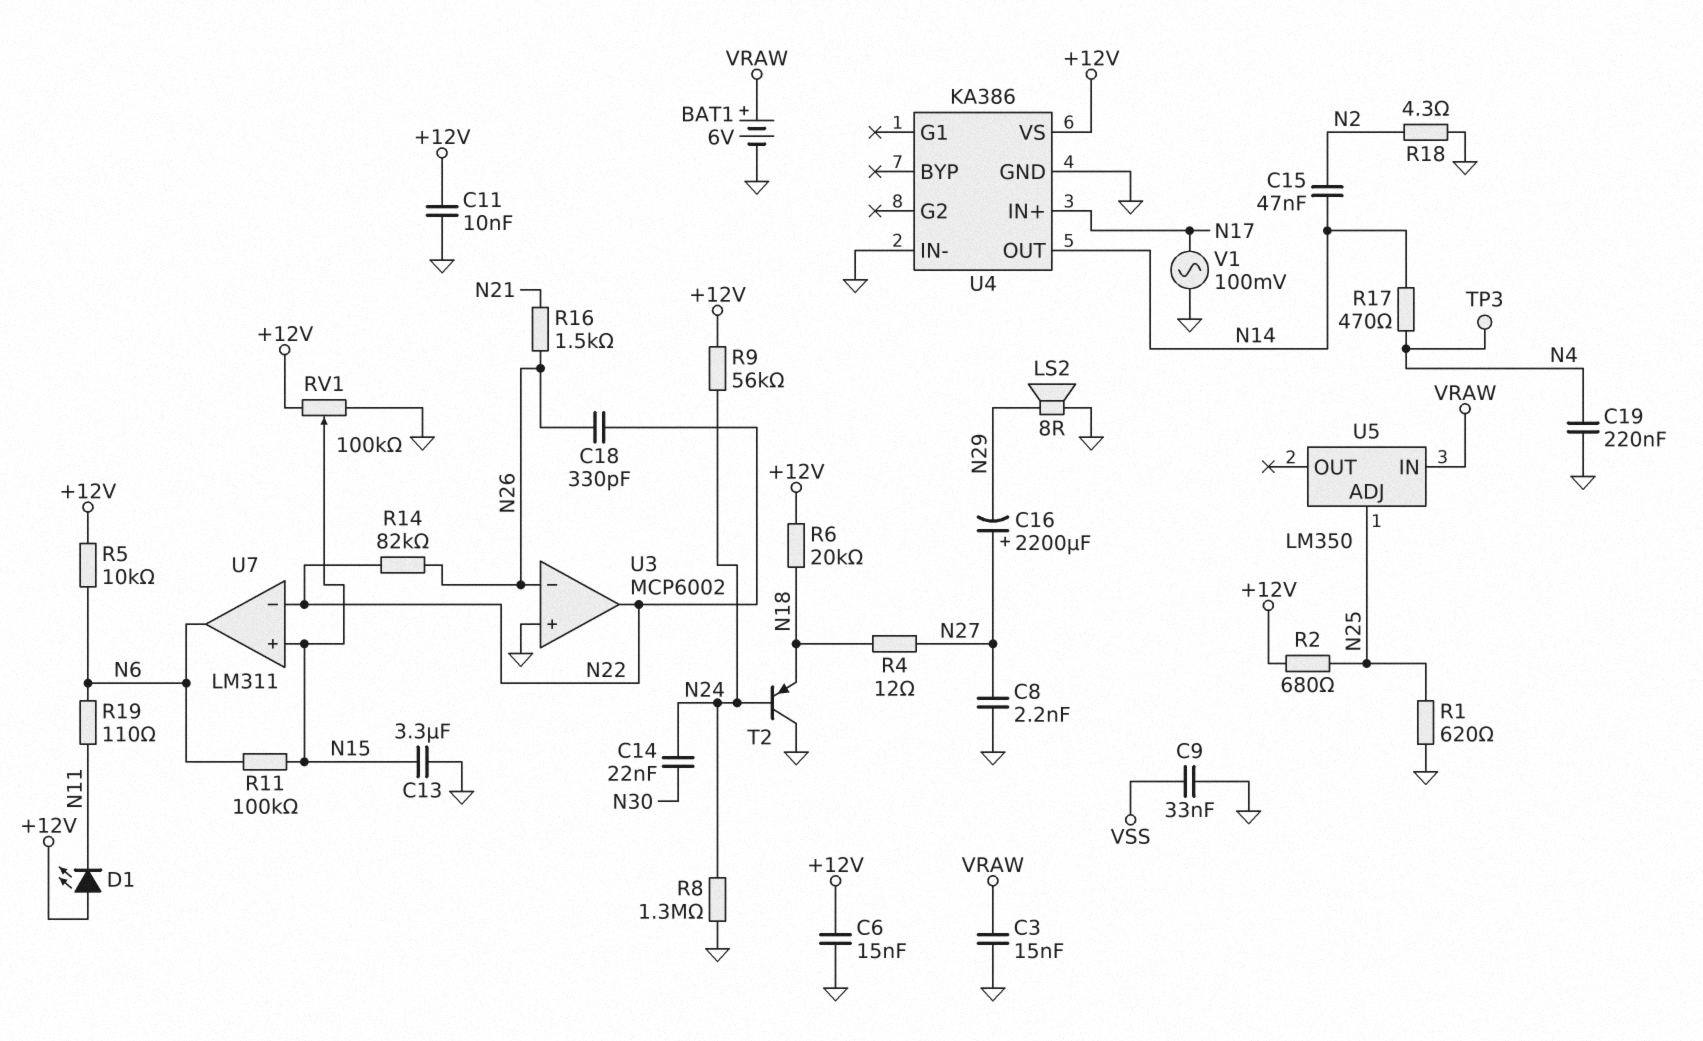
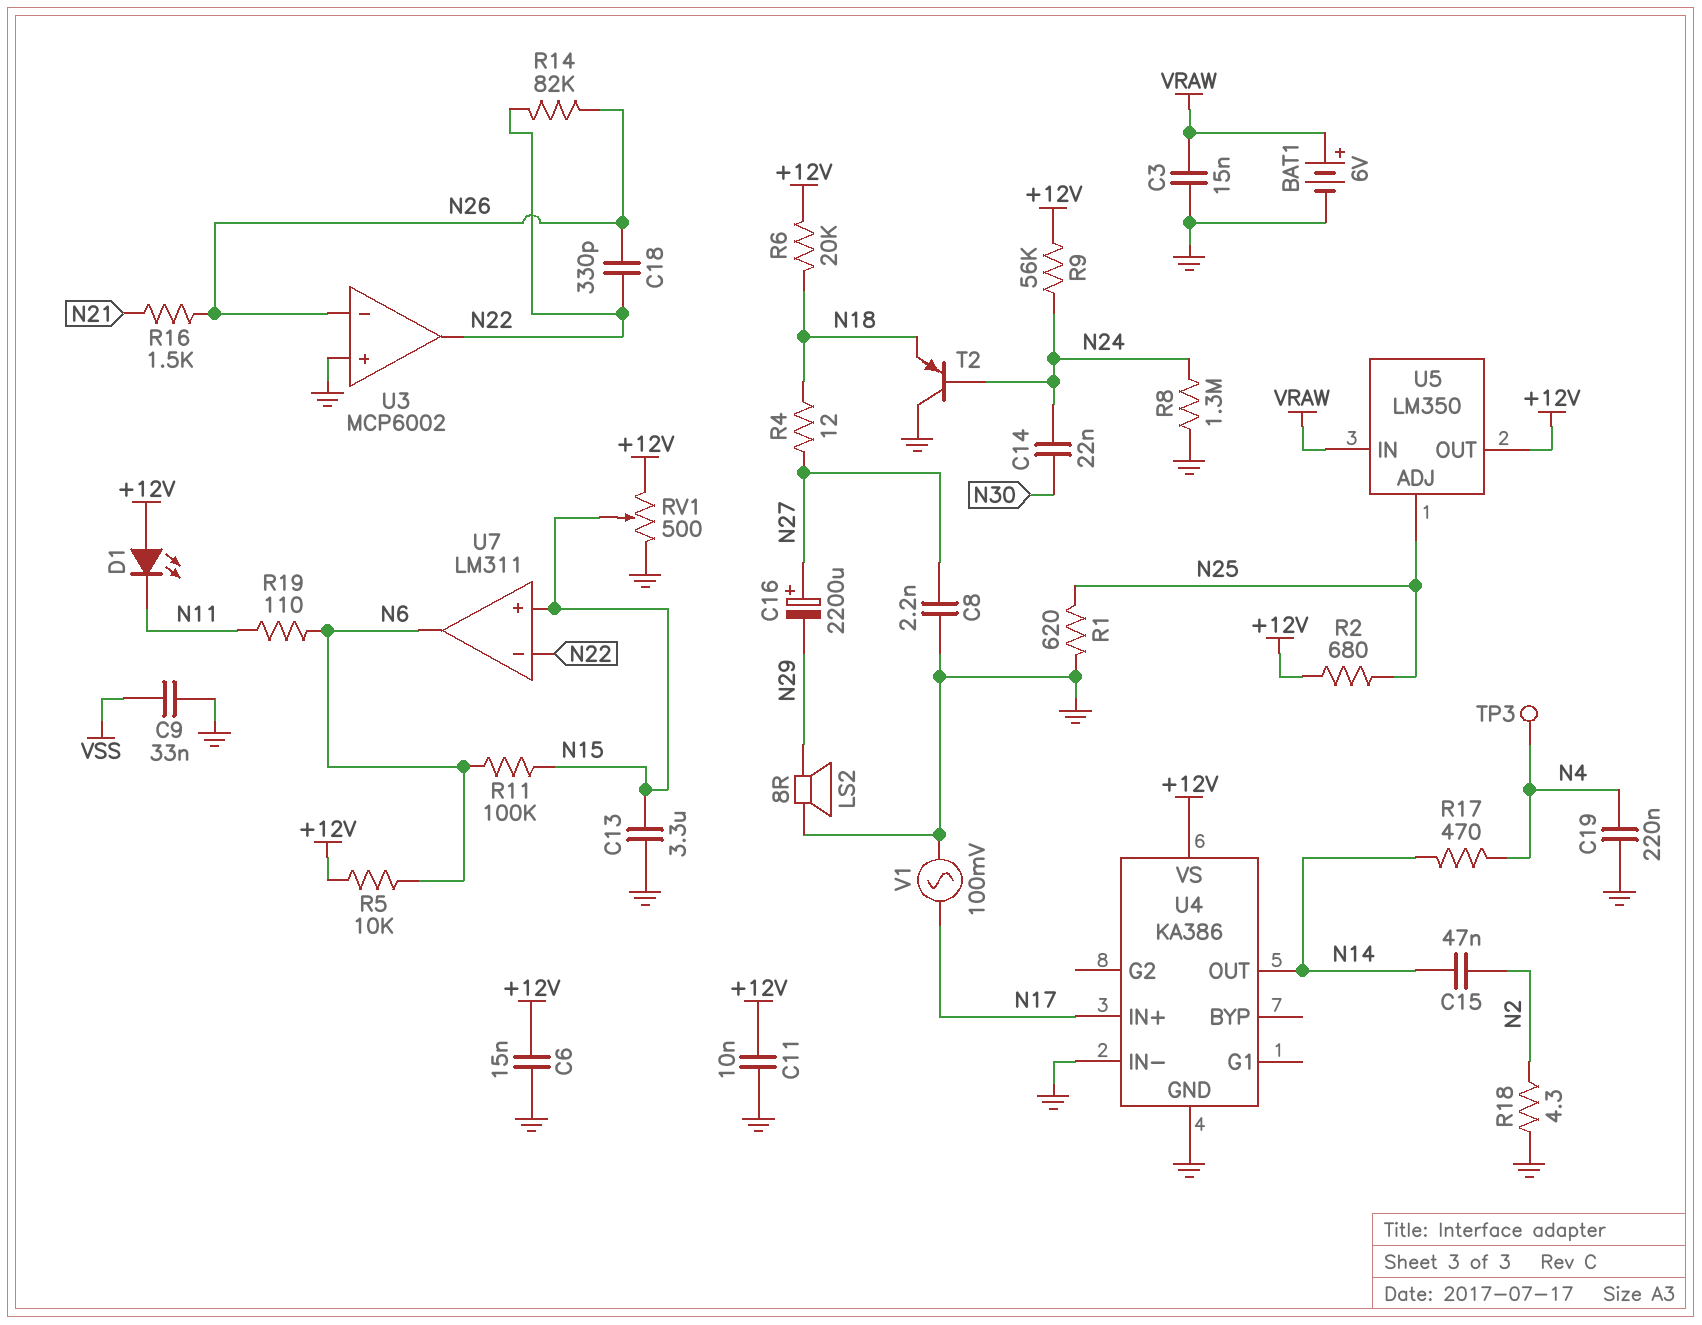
RV1: 100k (+12V, GND, wiper N15) -> 500 (+12V, GND, wiper N15)
U5 pin OUT: none -> +12V

